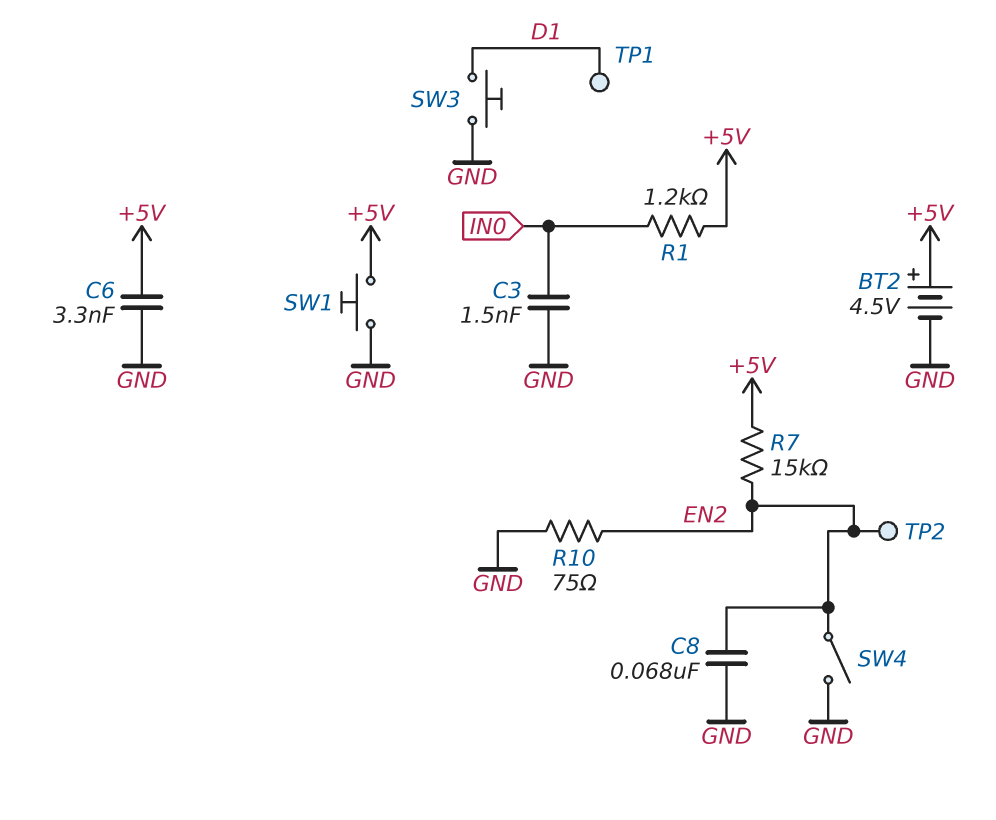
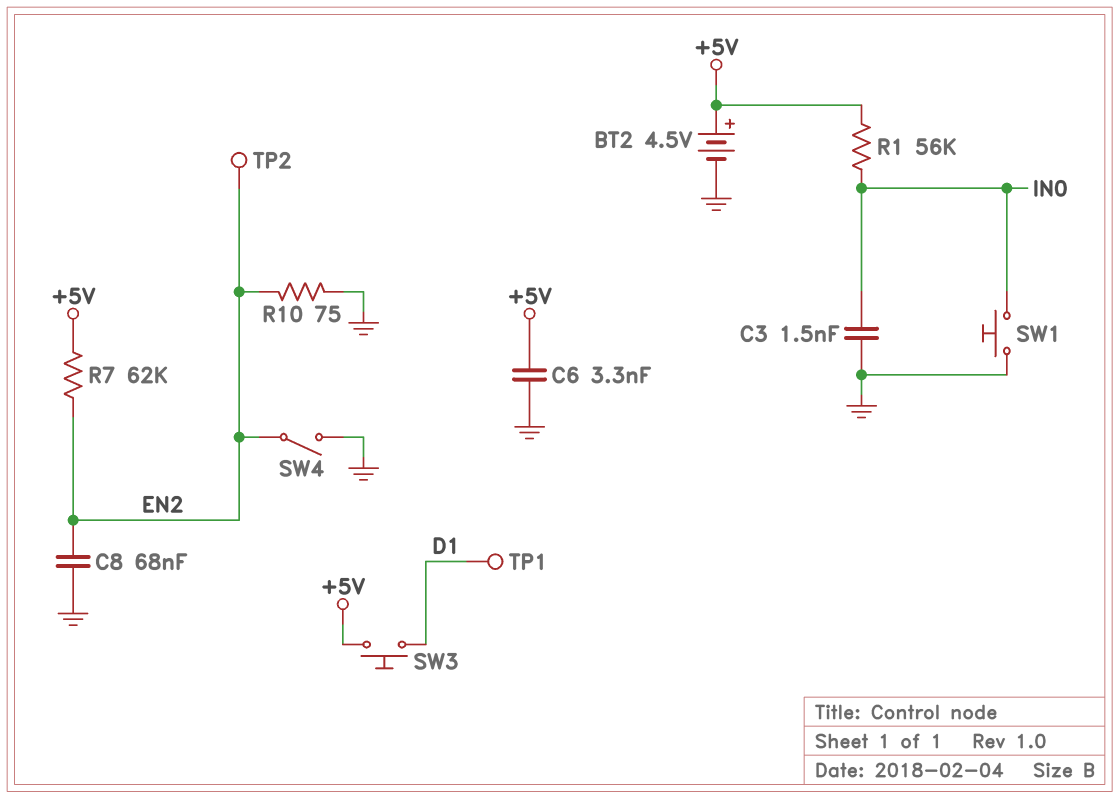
R1: 1.2k (+5V, IN0) -> 56k (+5V, IN0)
R7: 15k (+5V, EN2) -> 62k (+5V, EN2)
SW1: button (+5V, GND) -> button (GND, IN0)
SW3: button (D1, GND) -> button (+5V, D1)

